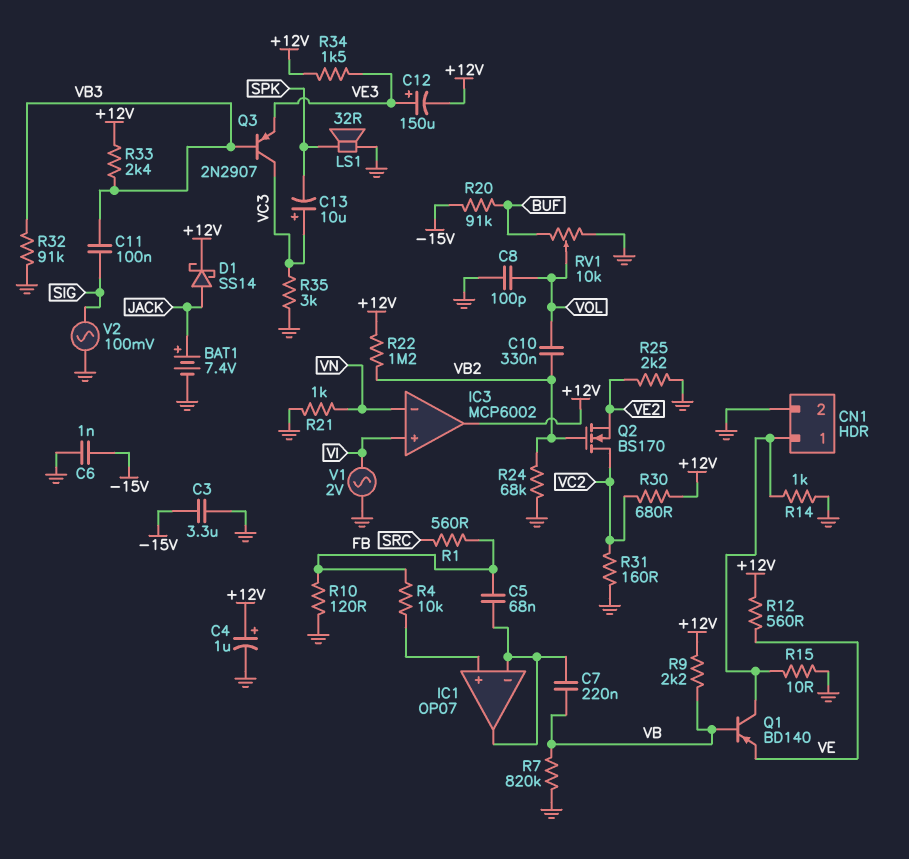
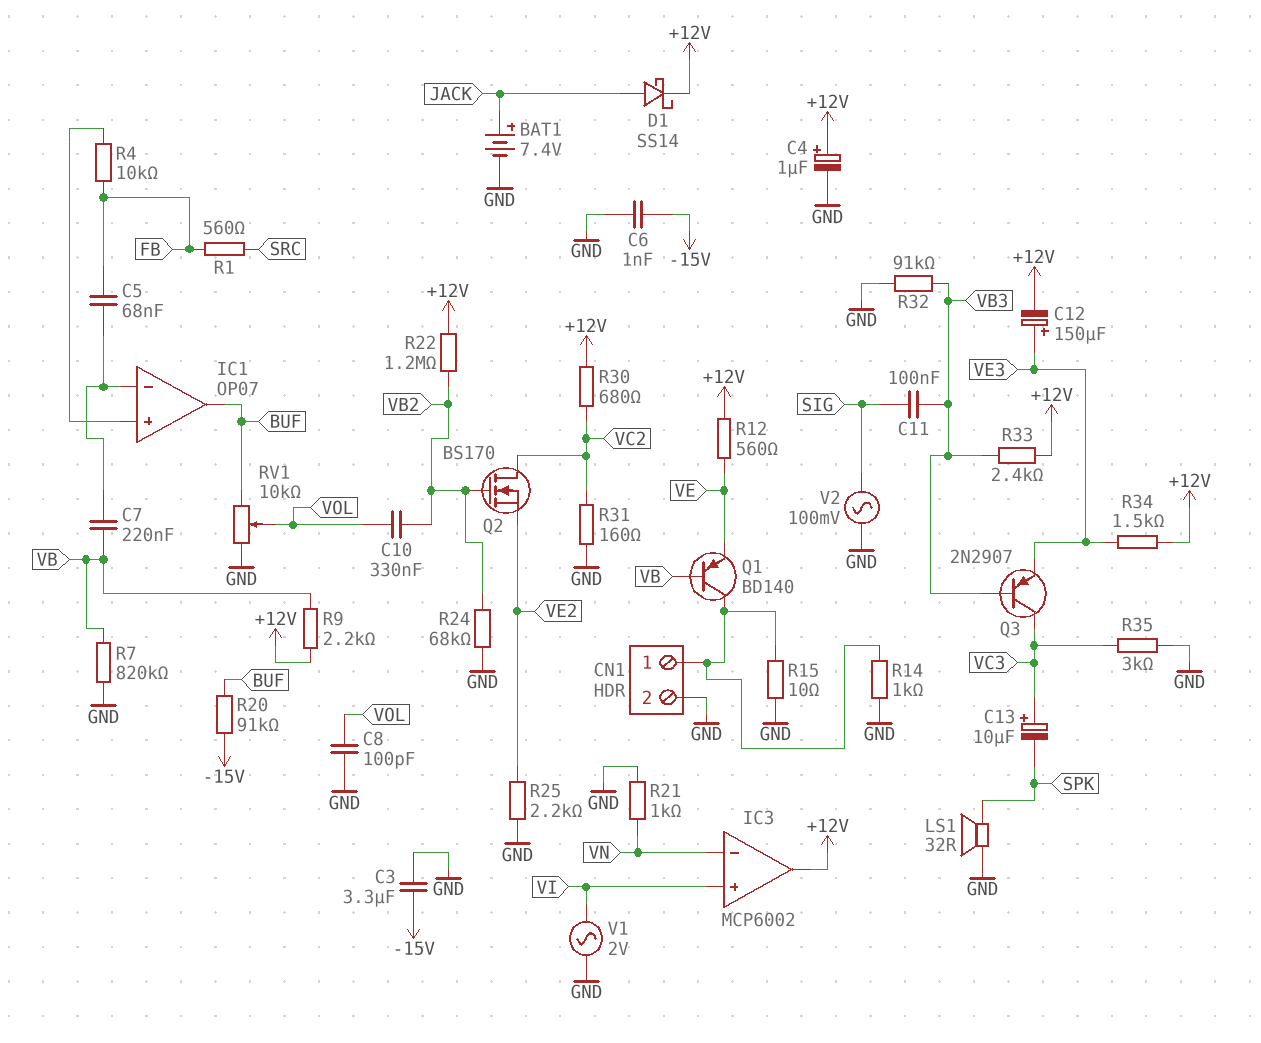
IC1 pin out: IC1/in- -> BUF
R10: 120 (FB, GND) -> none

